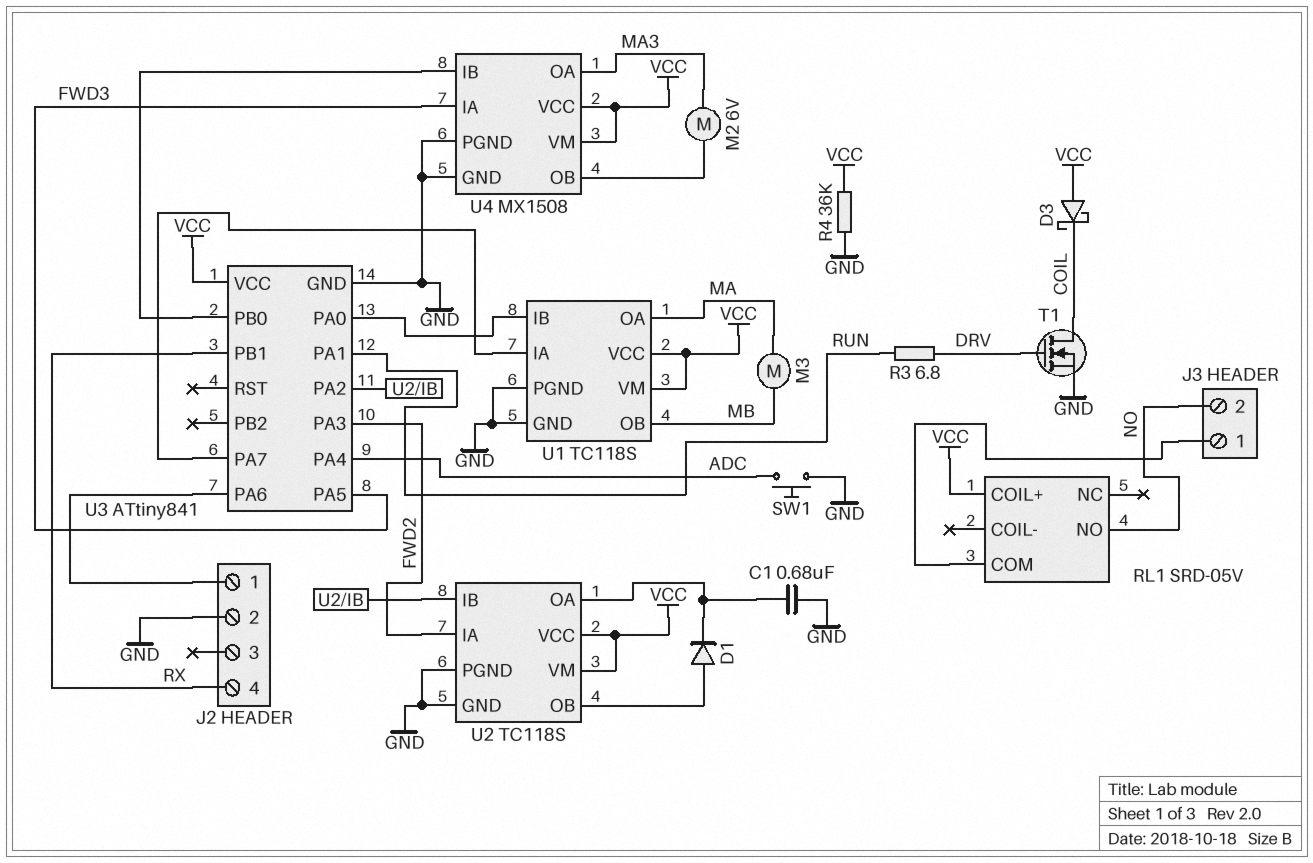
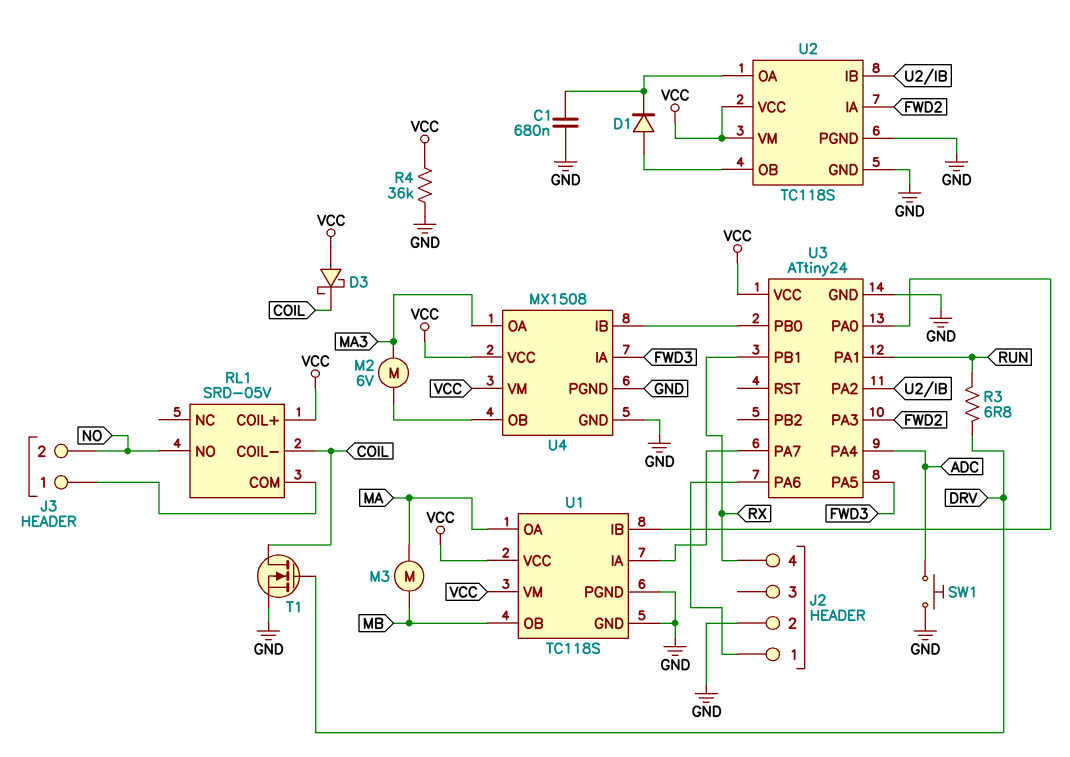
RL1 pin COIL-: none -> COIL
U3: ATtiny841 -> ATtiny24

